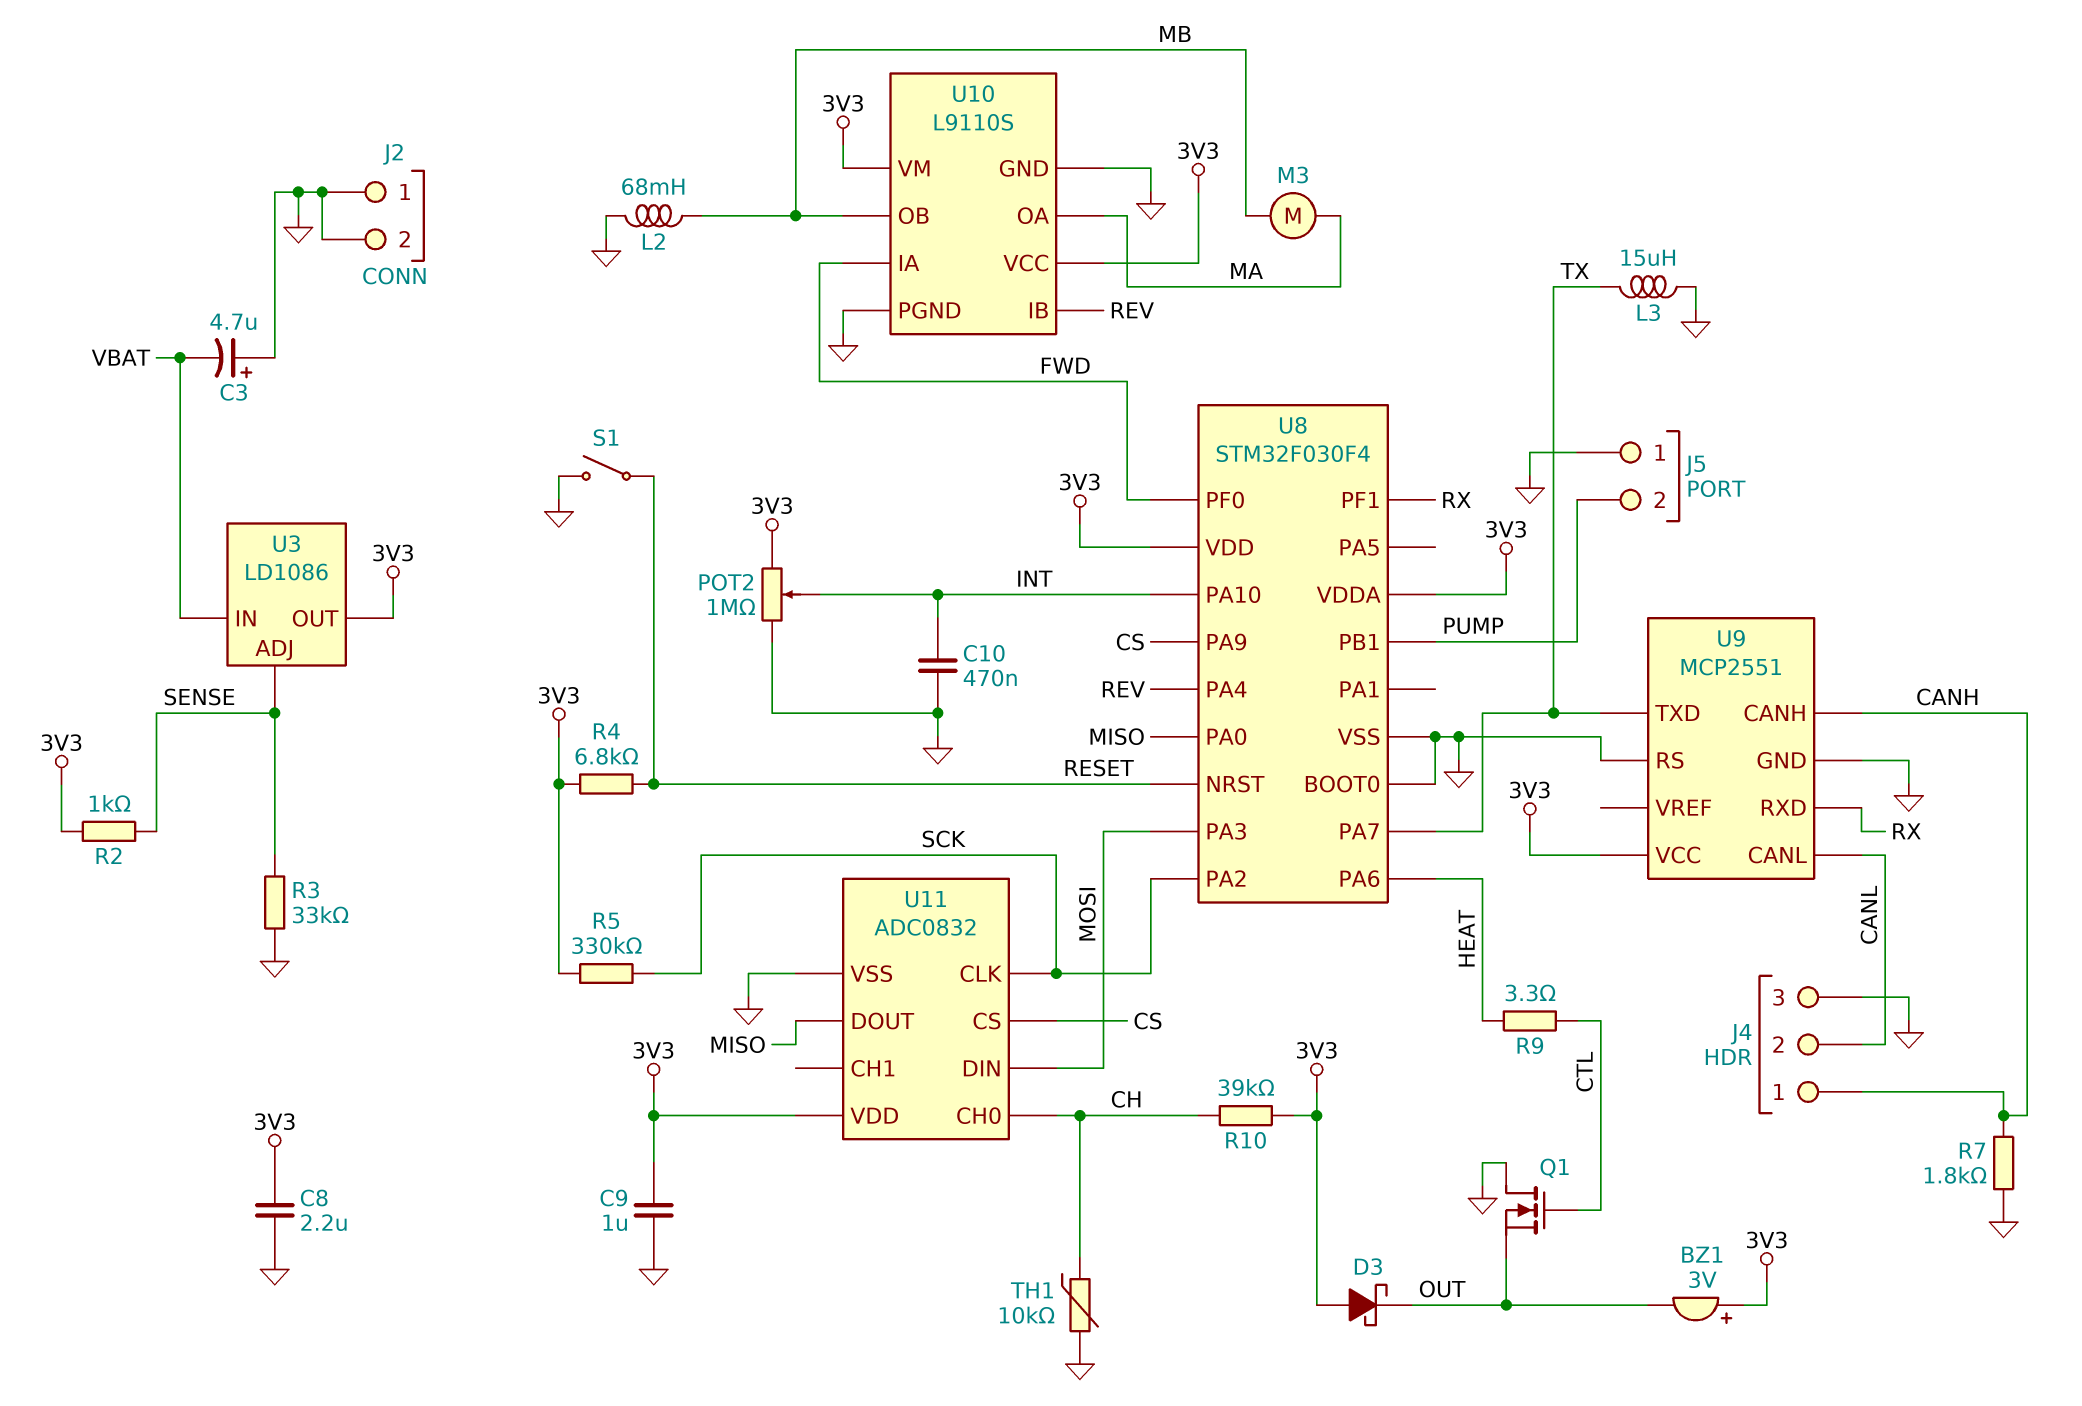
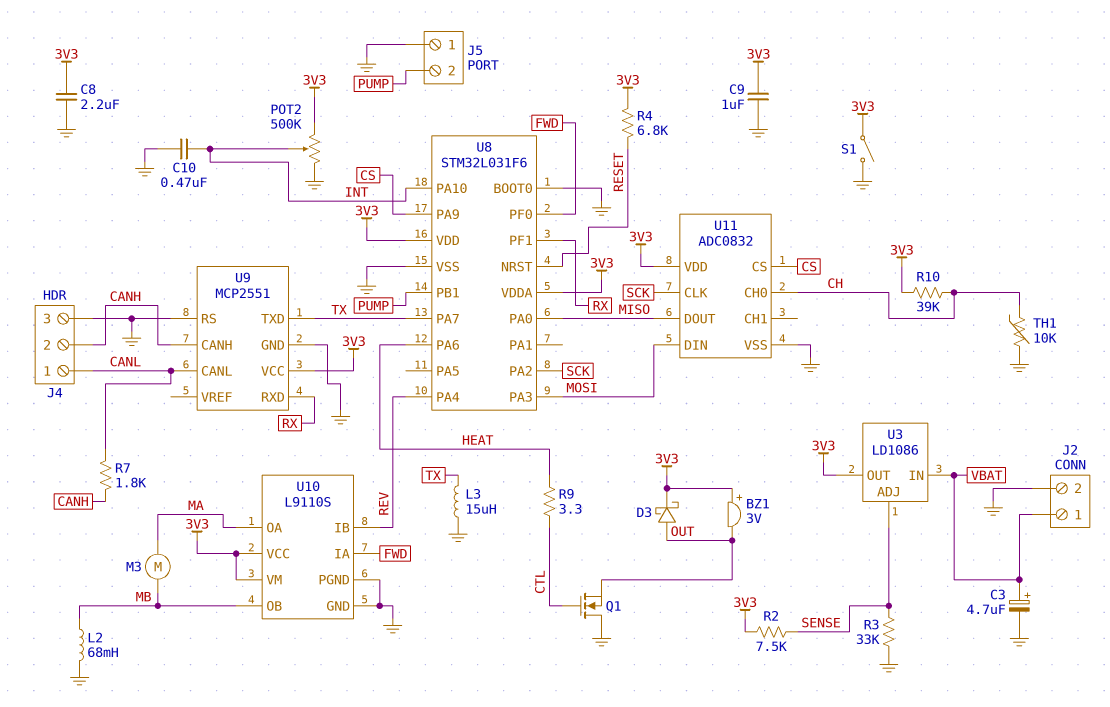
C3: 4.7uF (plus GND, minus VBAT) -> 4.7uF (plus VBAT, minus GND)
D3: schottky (A 3V3, K OUT) -> schottky (A OUT, K 3V3)
J2 pin 1: GND -> VBAT
J4 pin 1: CANH -> CANL
J4 pin 2: CANL -> CANH
POT2: 1M (3V3, GND, wiper INT) -> 500k (3V3, GND, wiper INT)
R2: 1k (3V3, SENSE) -> 7.5k (3V3, SENSE)
R5: 330k (3V3, SCK) -> none
R7: 1.8k (CANH, GND) -> 1.8k (CANH, CANL)
S1: switch (GND, RESET) -> switch (3V3, GND)
U8: STM32F030F4 -> STM32L031F6

